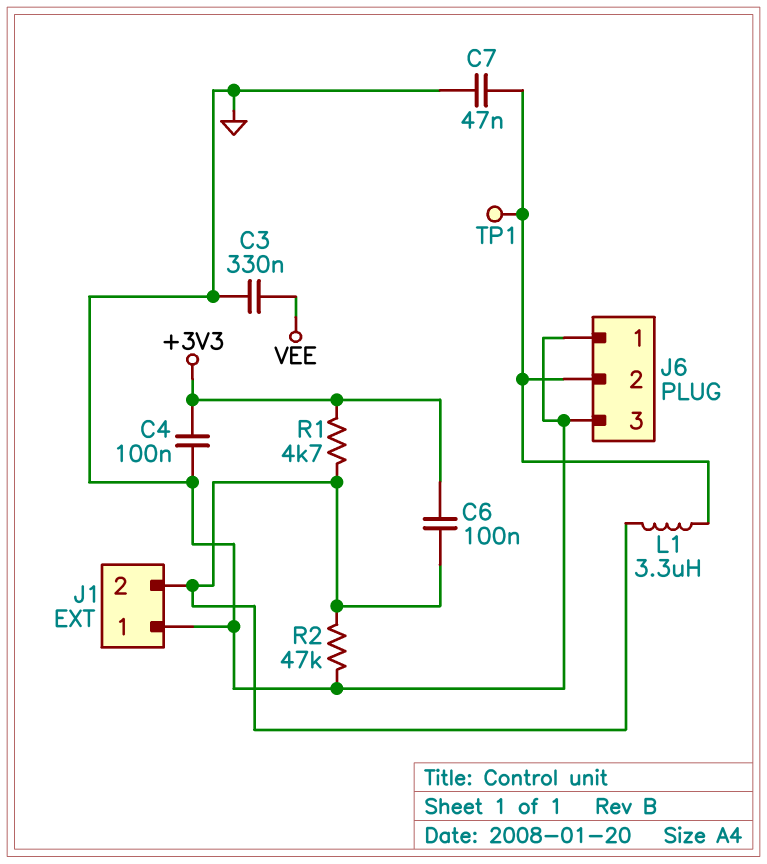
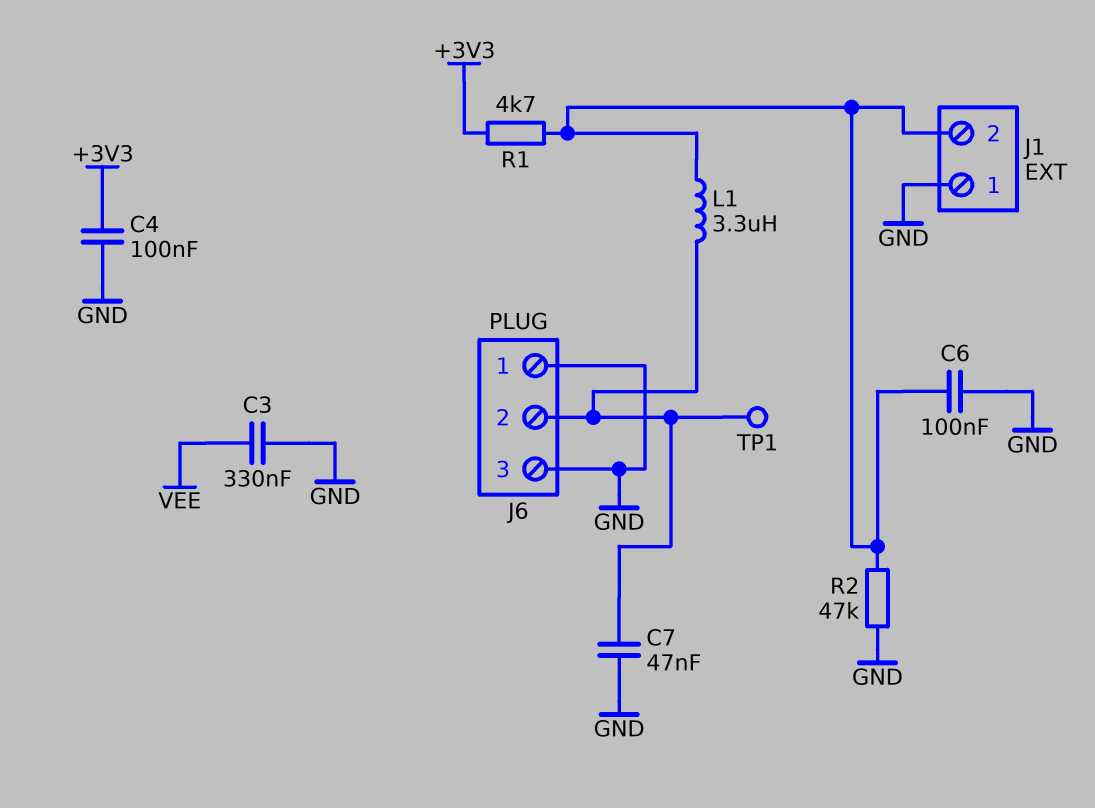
C6: 100nF (+3V3, J1/2) -> 100nF (GND, J1/2)

